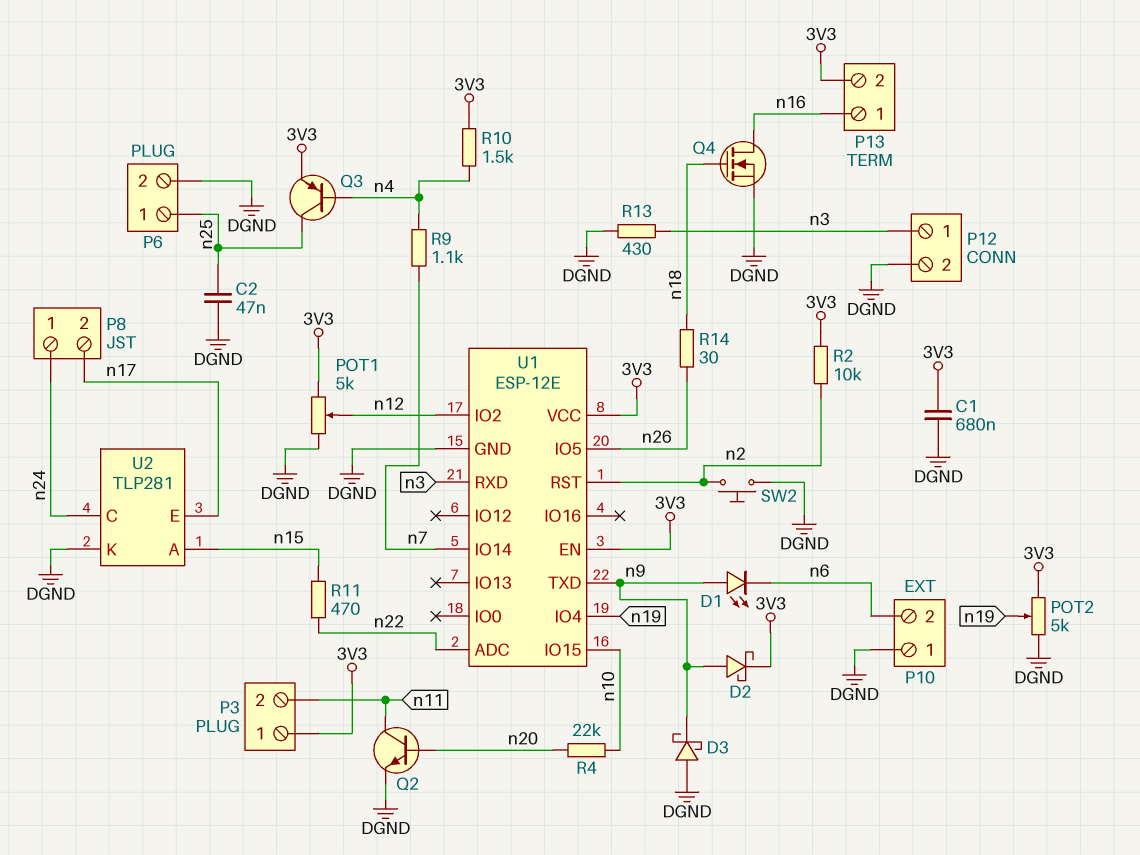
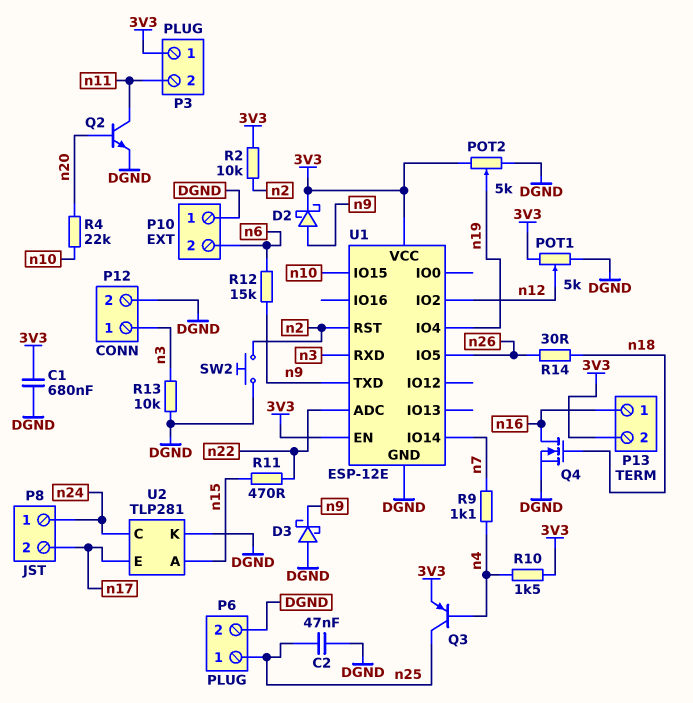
D1: LED (A n9, K n6) -> none
R12: none -> 15k (n6, n9)
R13: 430 (DGND, n3) -> 10k (DGND, n3)

